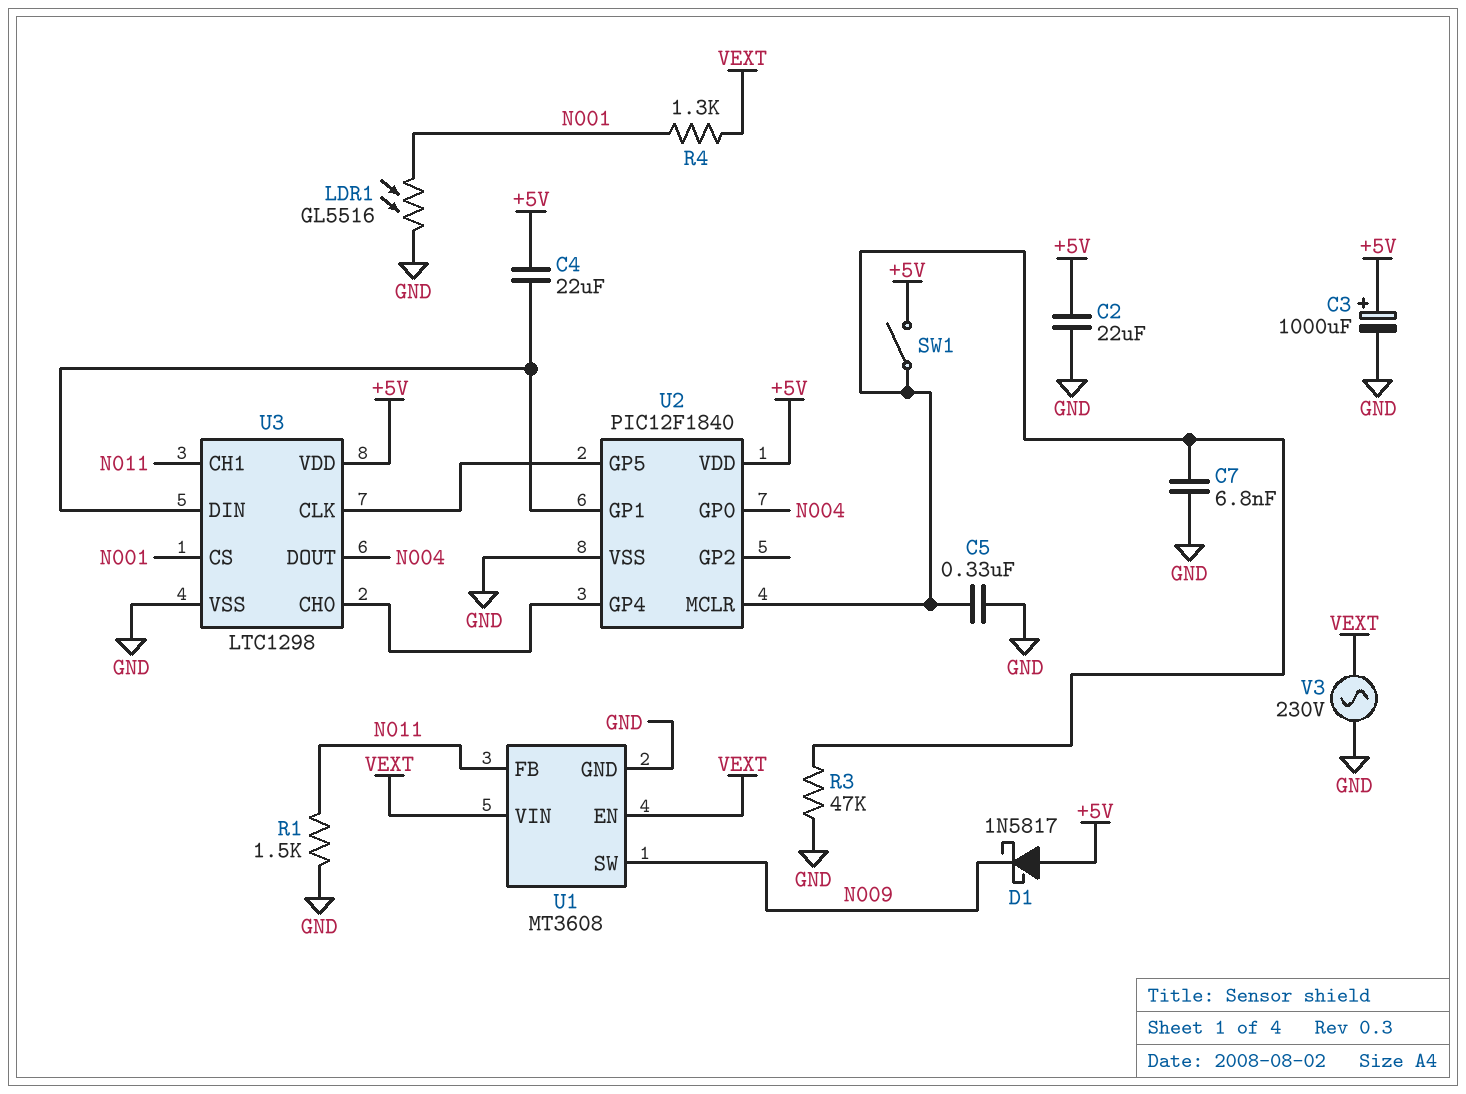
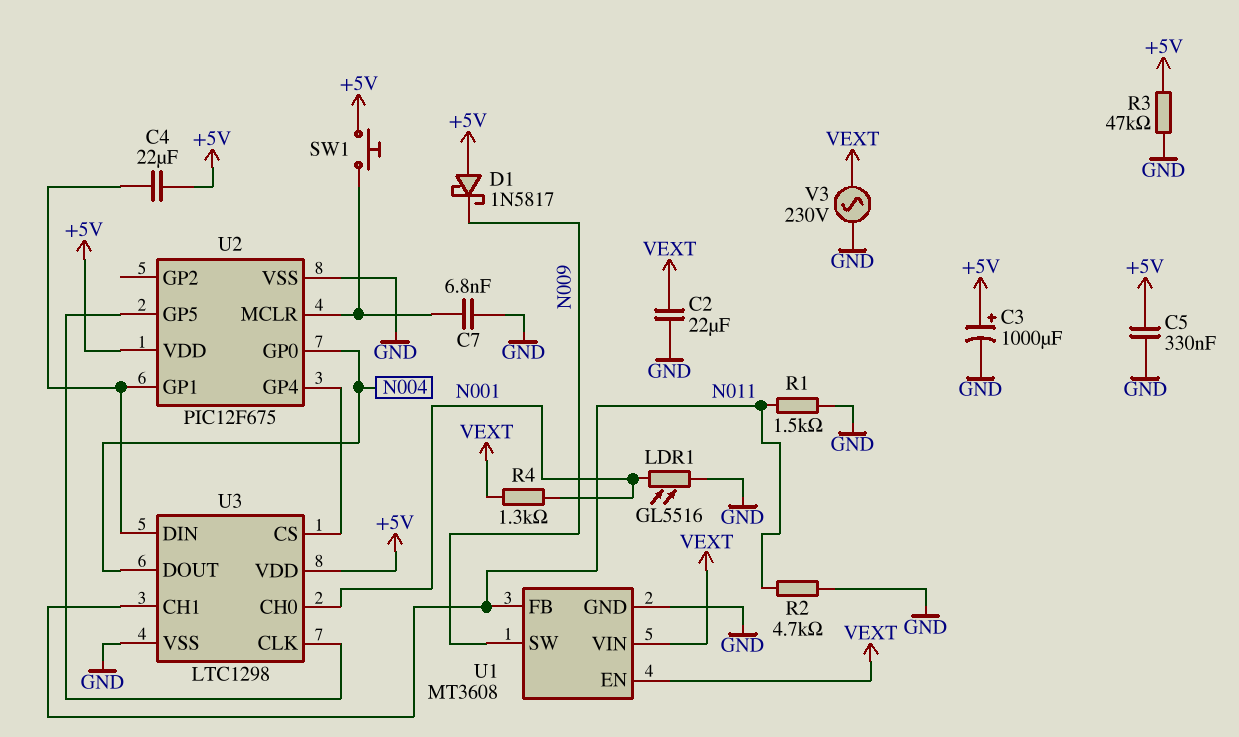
C2: 22uF (+5V, GND) -> 22uF (GND, VEXT)
C5: 330nF (GND, U2/MCLR) -> 330nF (+5V, GND)
R2: none -> 4.7k (GND, N011)
R3: 47k (GND, U2/MCLR) -> 47k (+5V, GND)
SW1: switch (+5V, U2/MCLR) -> button (+5V, U2/MCLR)
U2: PIC12F1840 -> PIC12F675
U3 pin CH0: U2/GP4 -> N001
U3 pin CS: N001 -> U2/GP4

